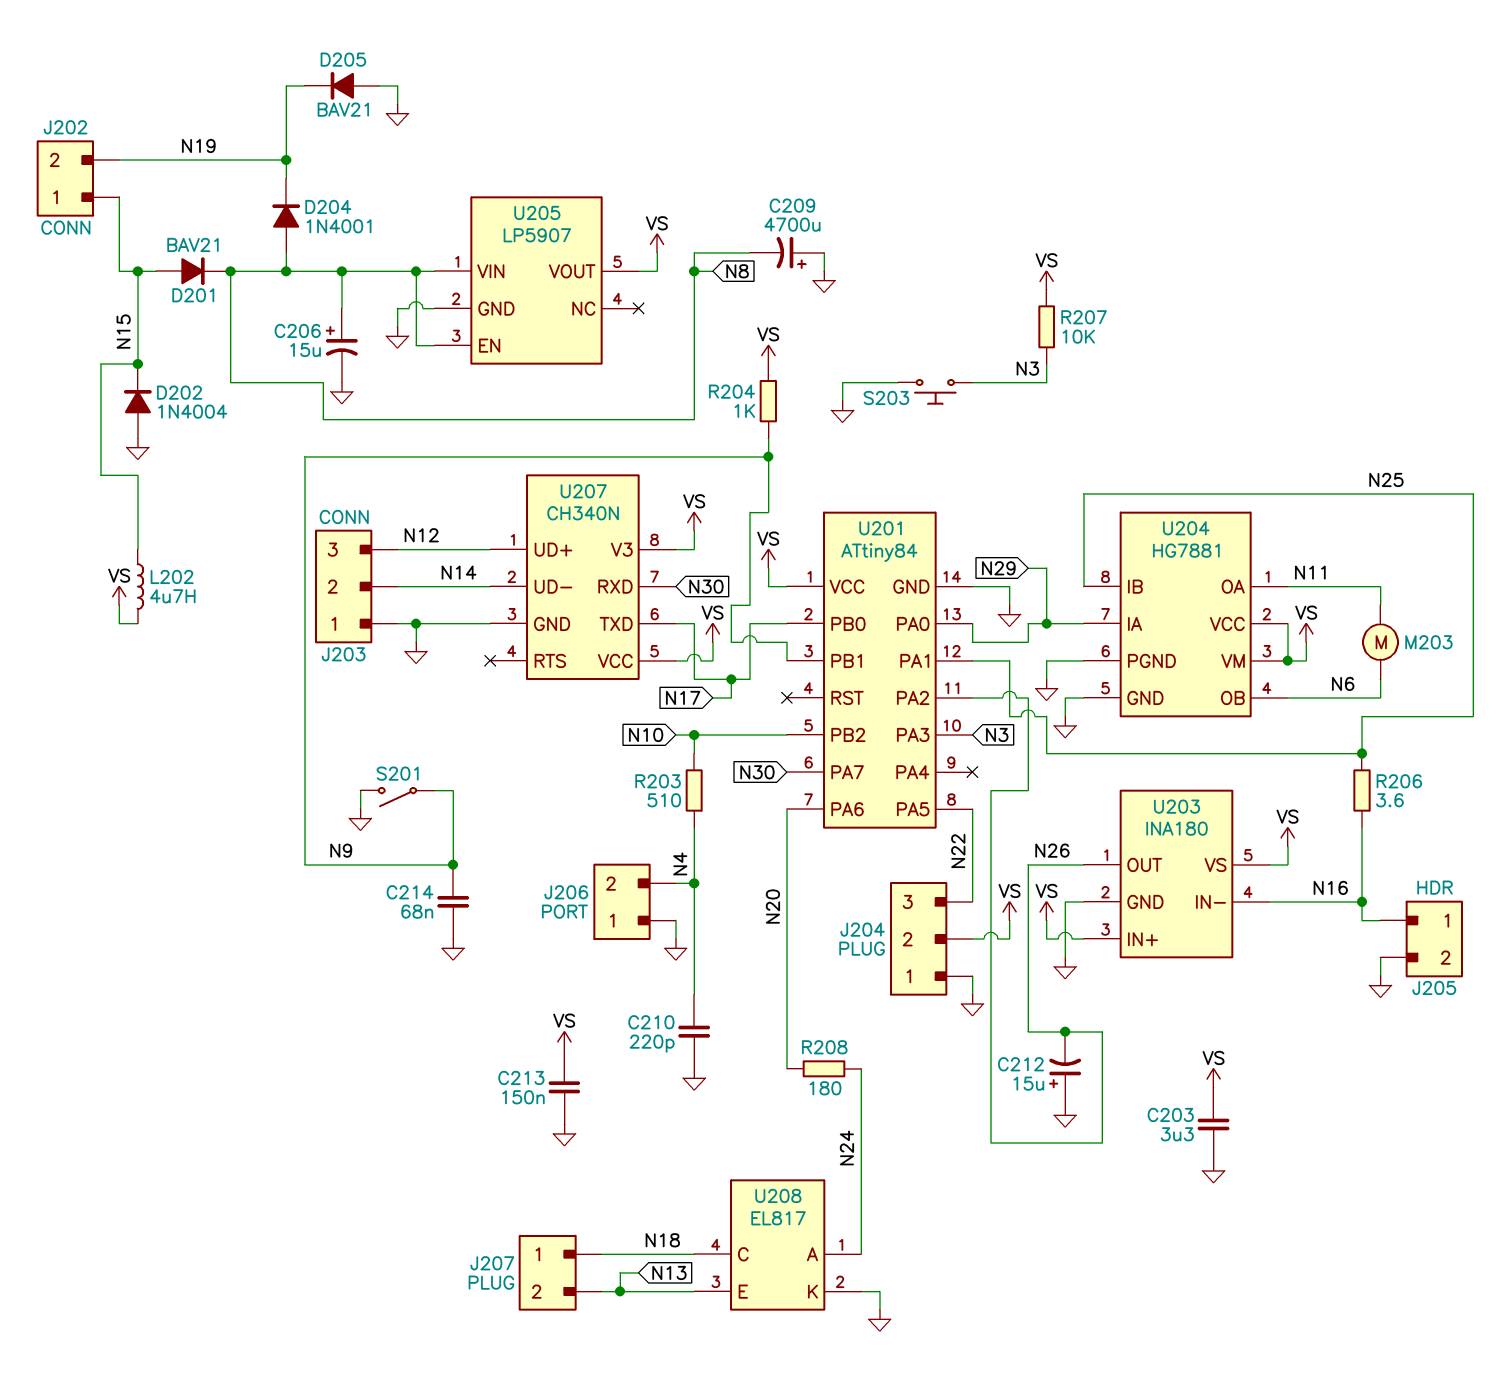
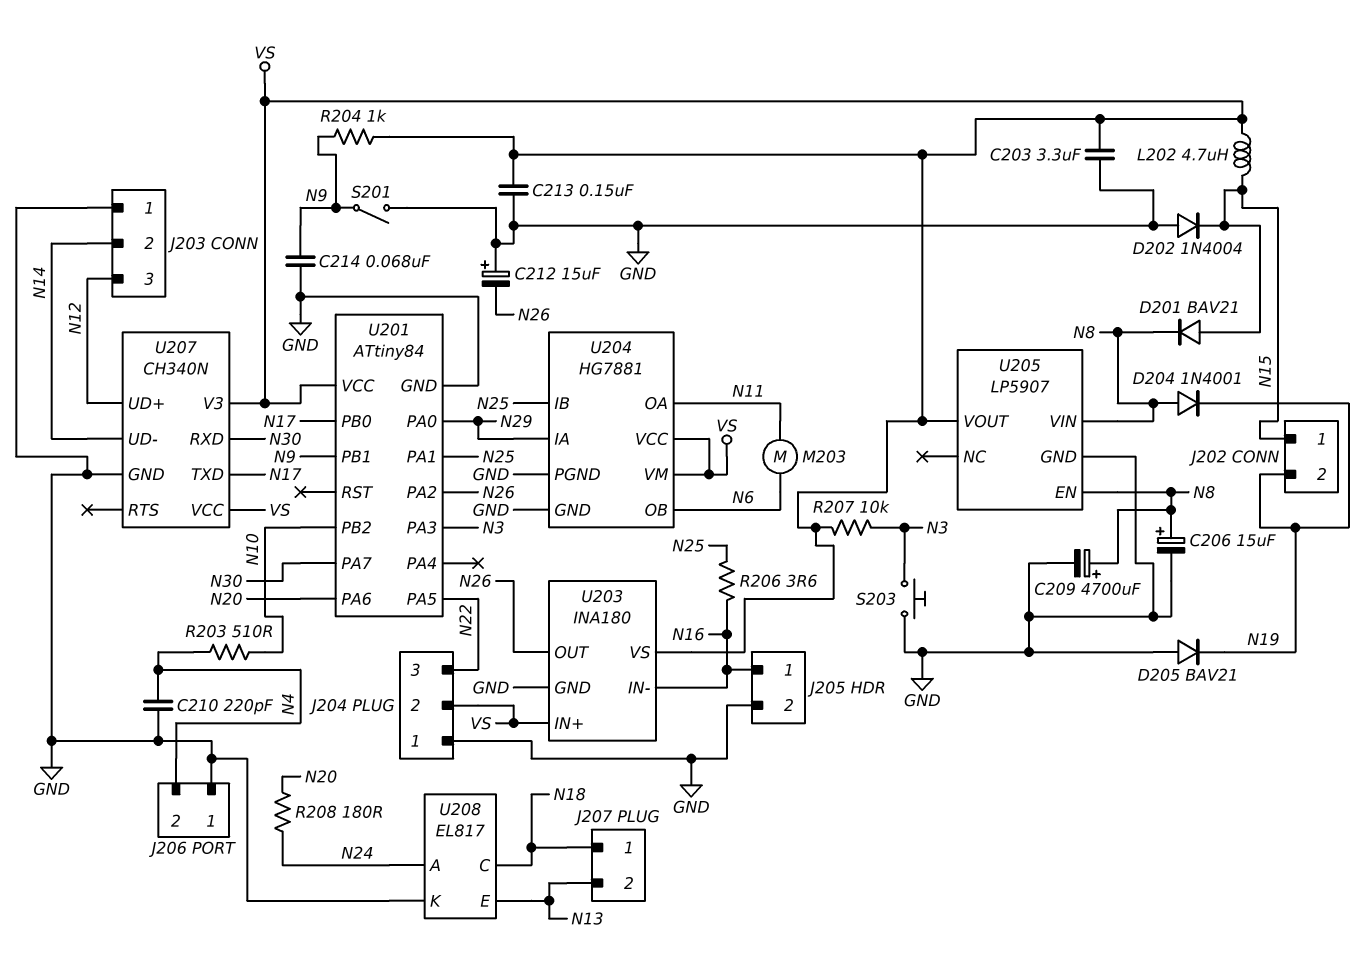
C209: 4700uF (plus GND, minus N8) -> 4700uF (plus N8, minus GND)

